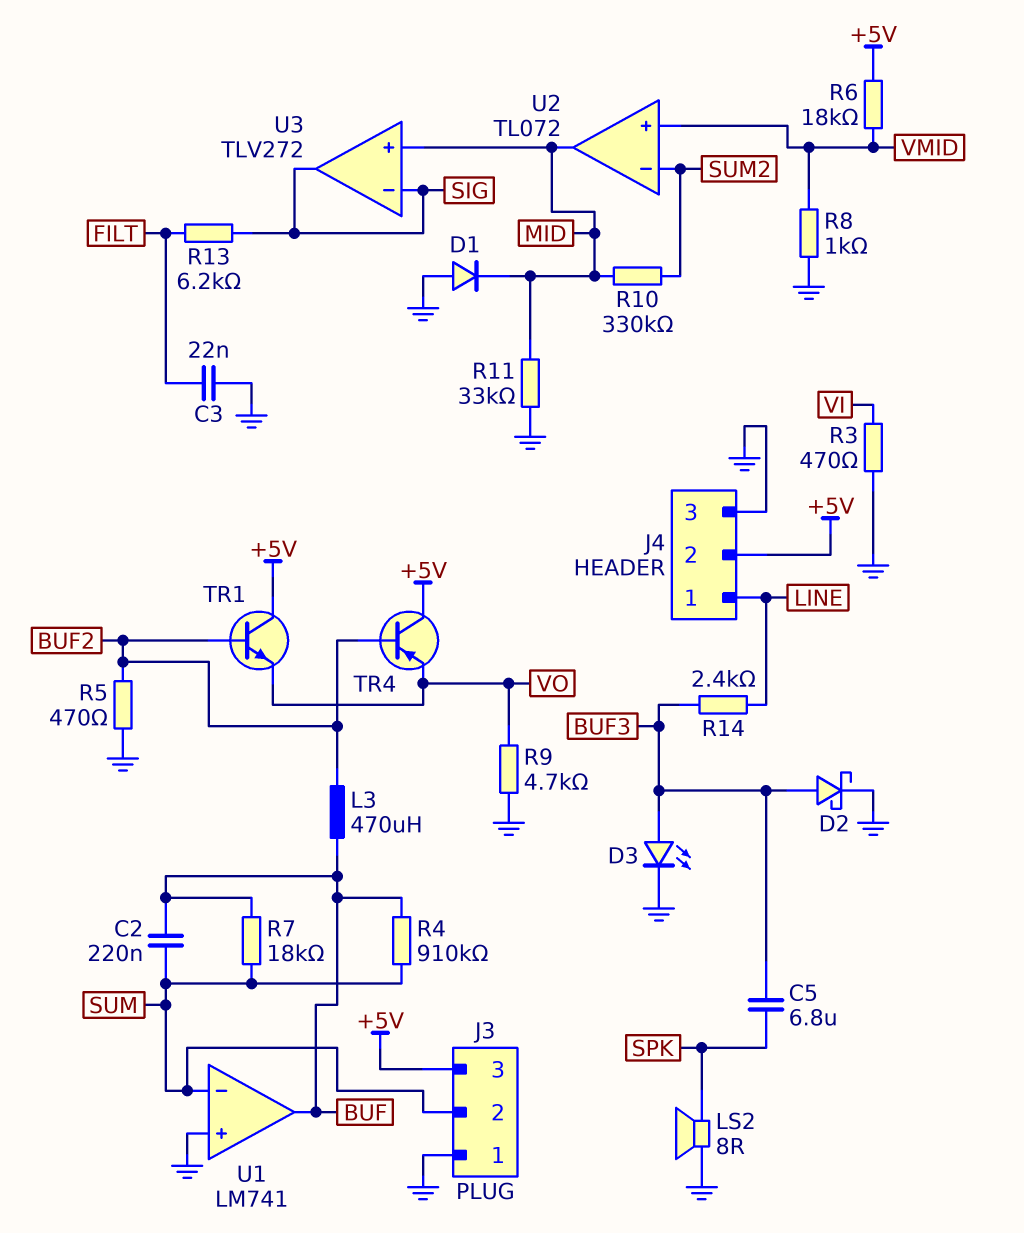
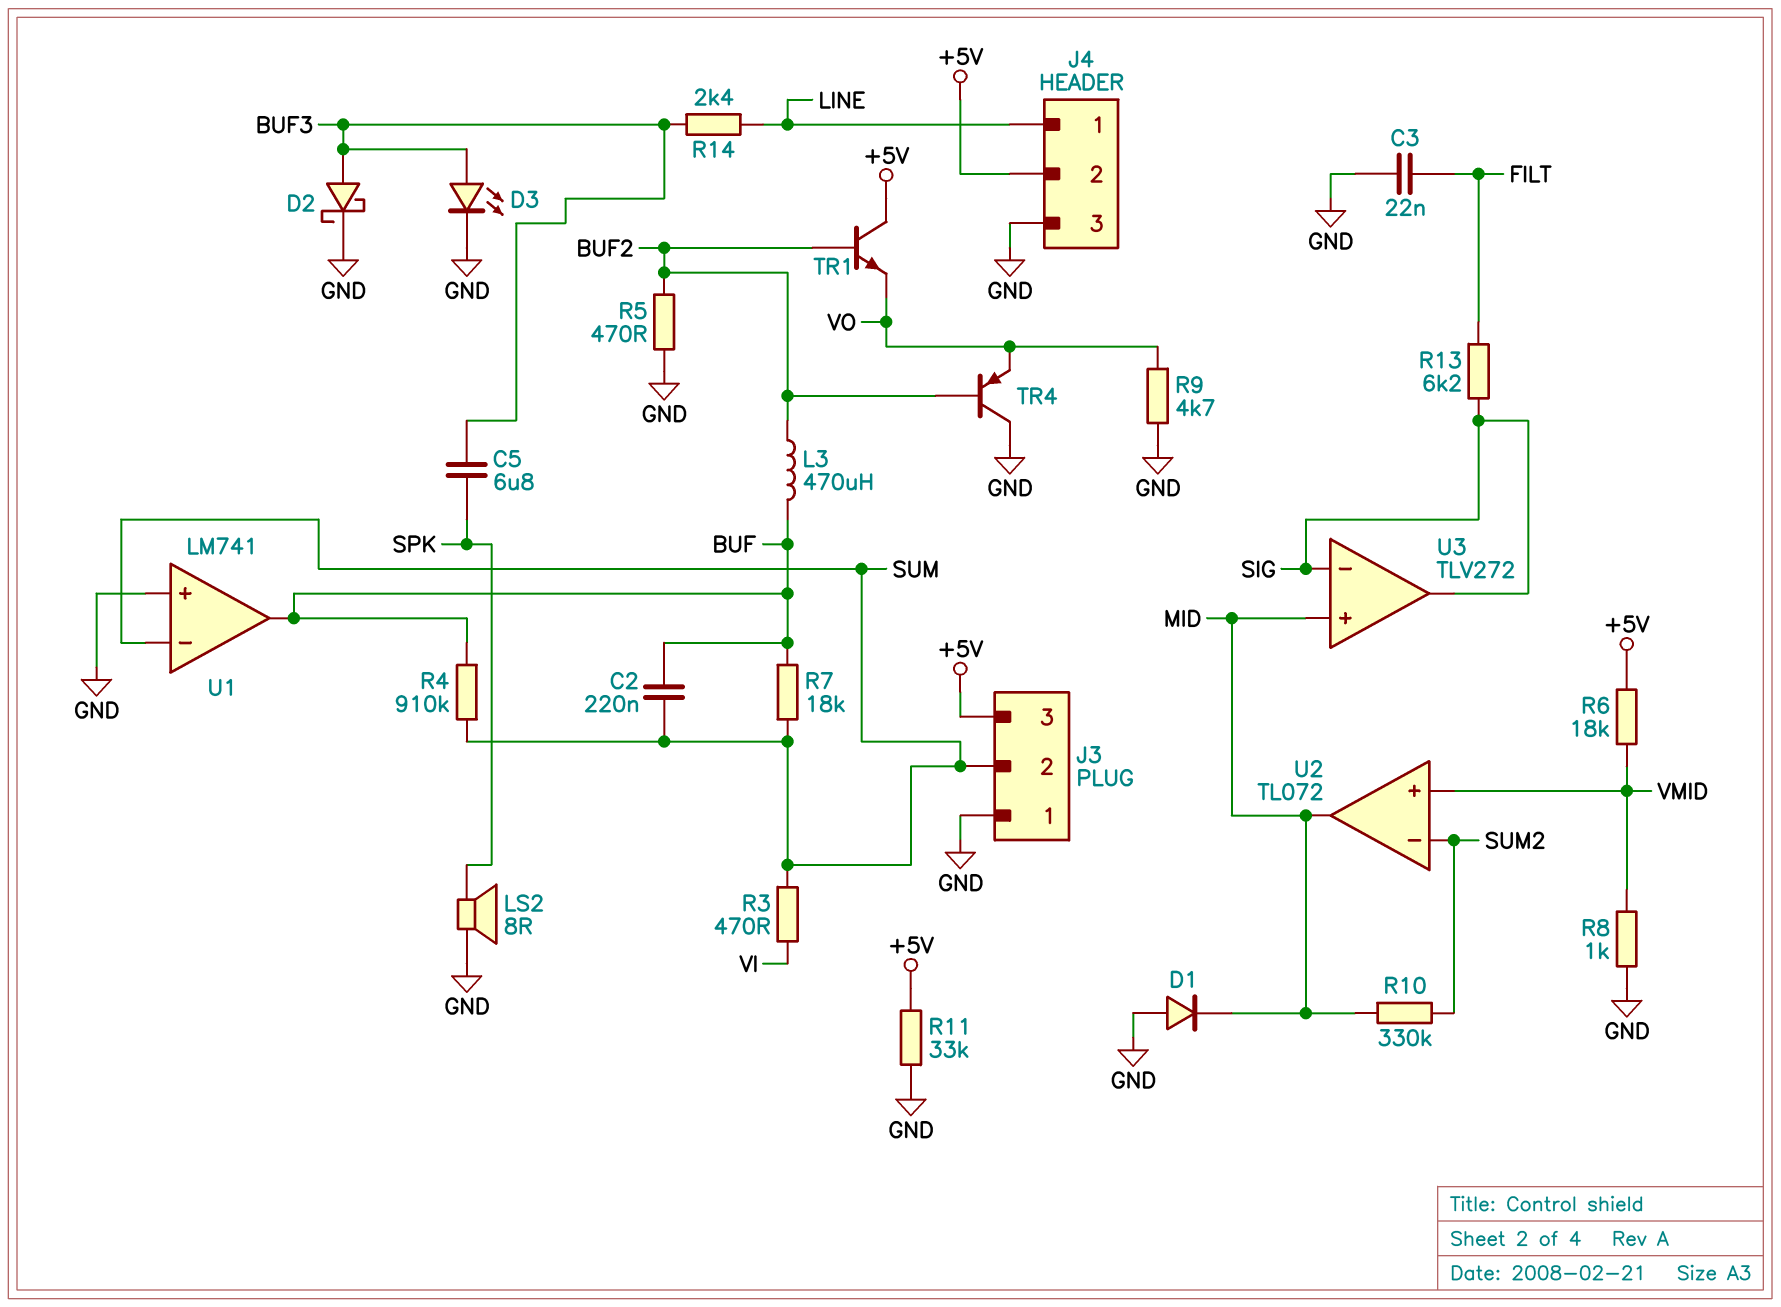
R3: 470 (GND, VI) -> 470 (SUM, VI)
R11: 33k (GND, MID) -> 33k (+5V, GND)
TR4: PNP (B BUF2, C +5V, E VO) -> PNP (B BUF2, C GND, E VO)

